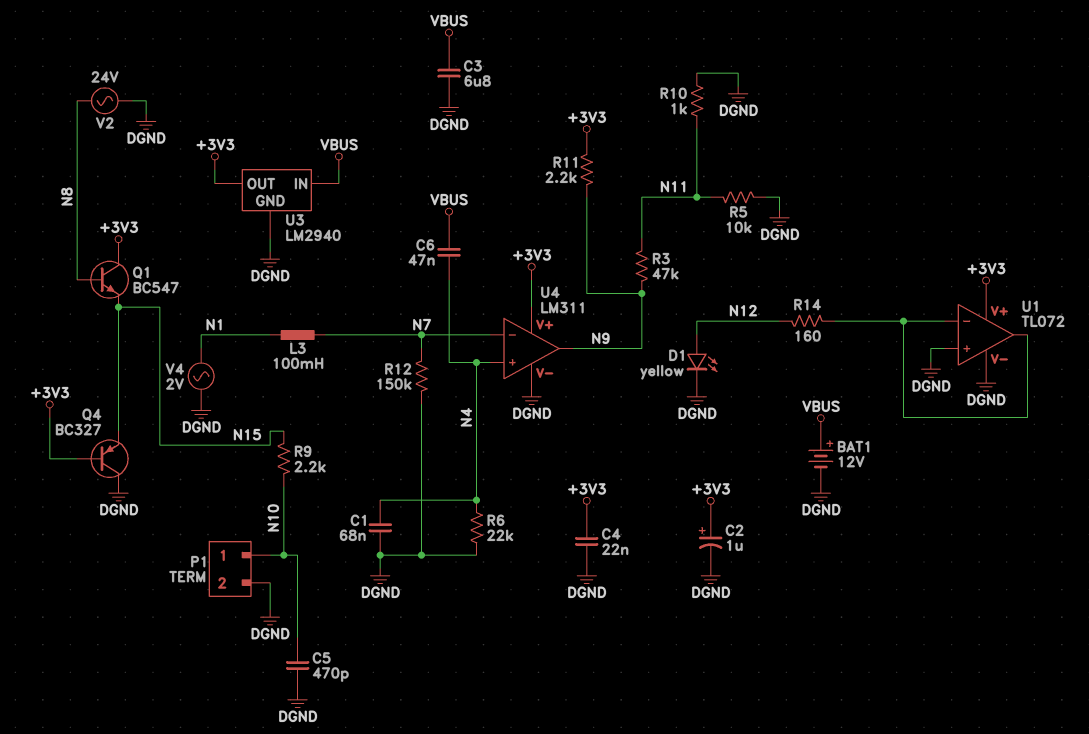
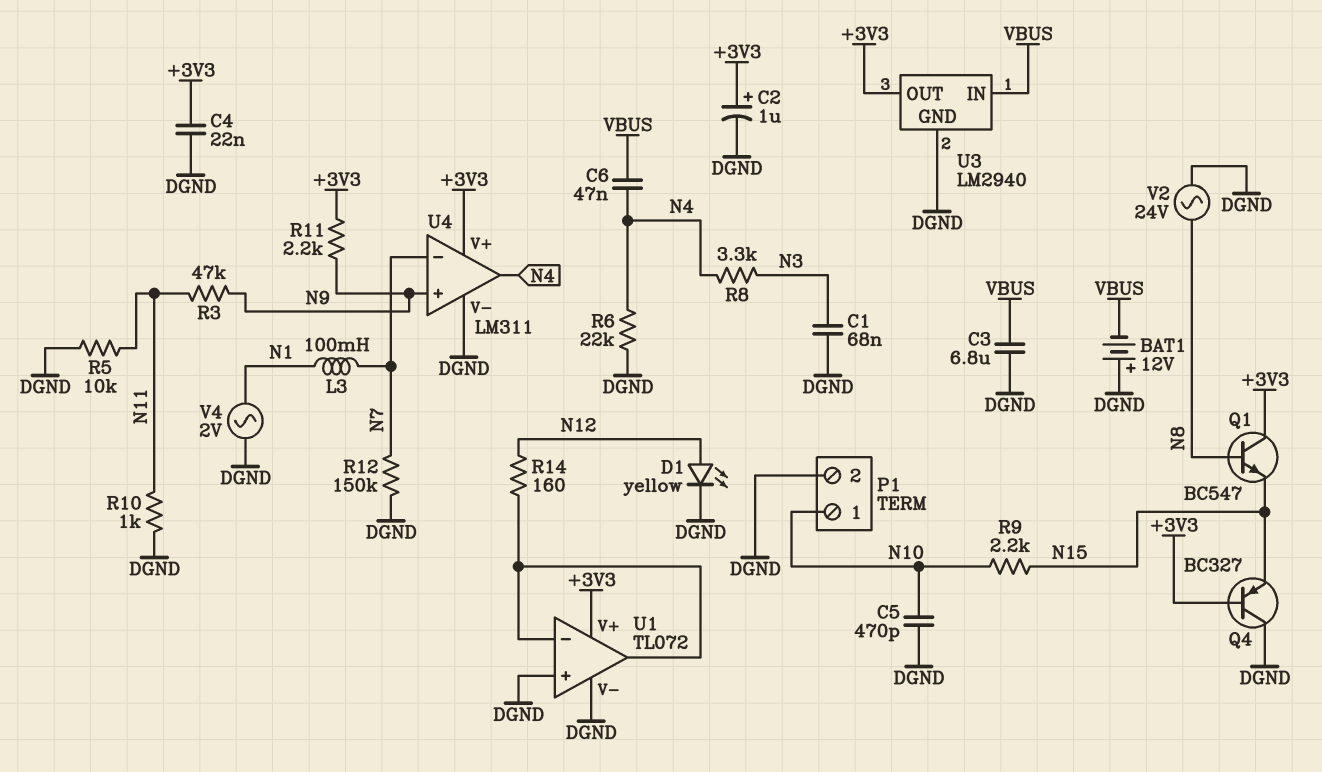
BAT1: 12V (plus VBUS, minus DGND) -> 12V (plus DGND, minus VBUS)
C1: 68nF (DGND, N4) -> 68nF (DGND, N3)
R8: none -> 3.3k (N3, N4)
U4 pin in+: N4 -> N9
U4 pin out: N9 -> N4

